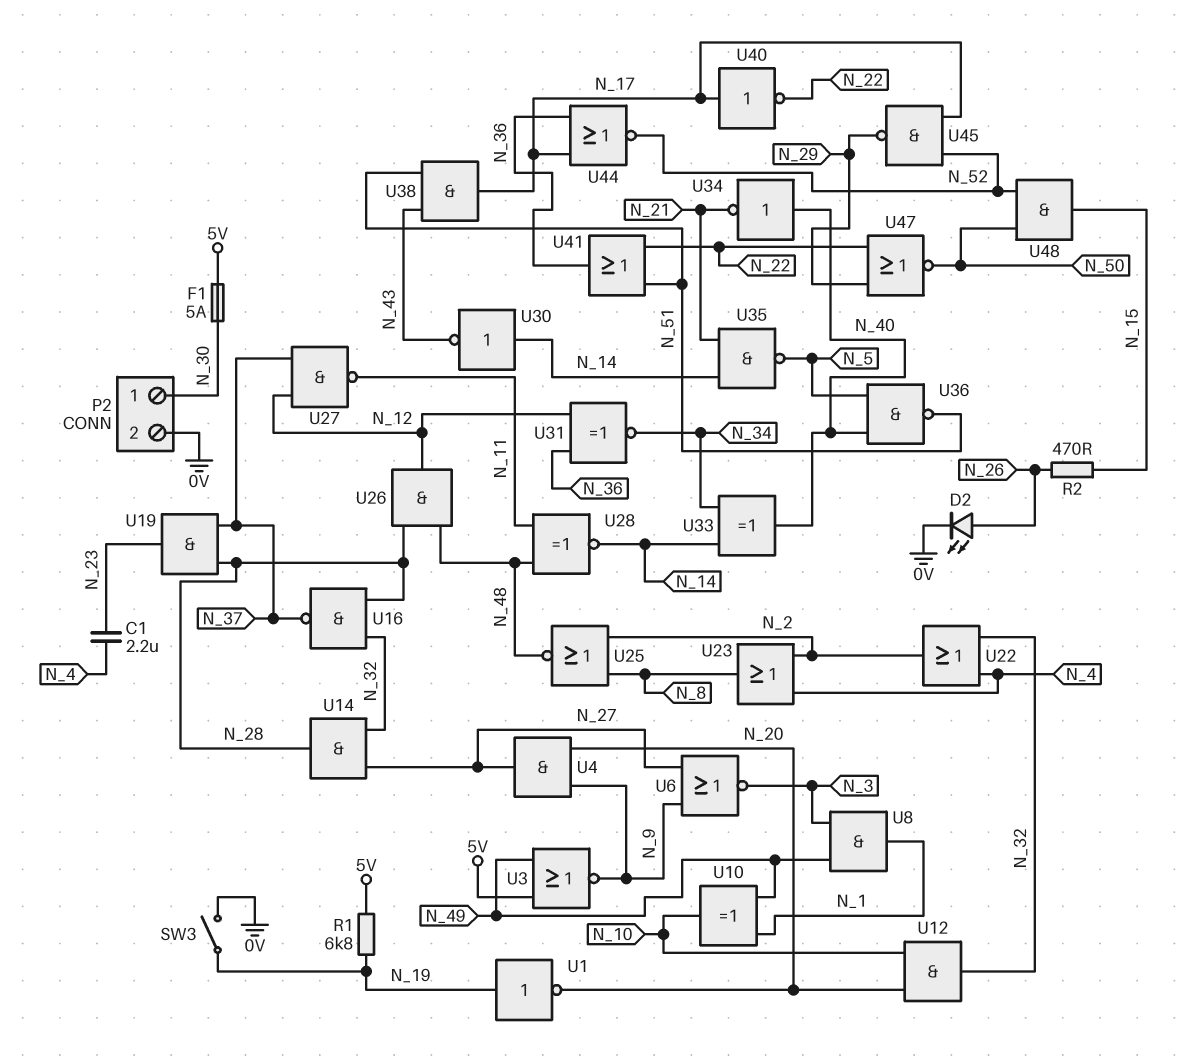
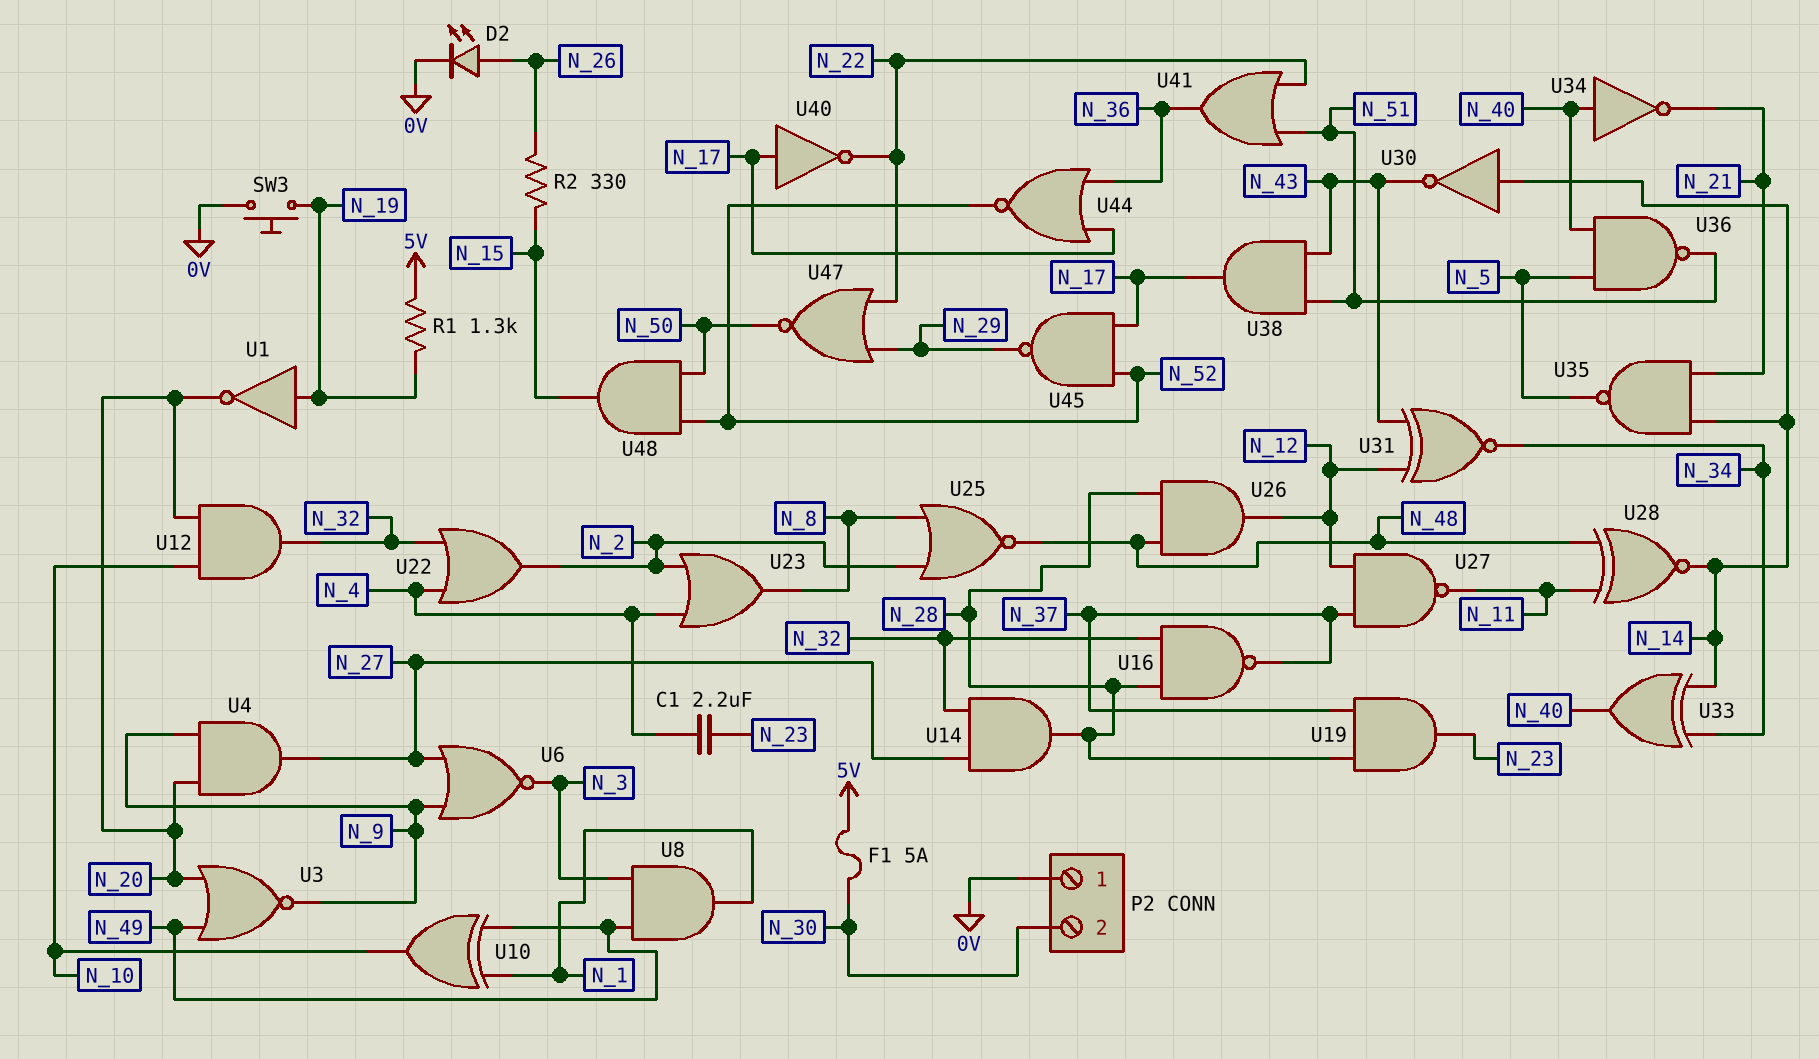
P2 pin 1: N_30 -> 0V
P2 pin 2: 0V -> N_30
R1: 6.8k (5V, N_19) -> 1.3k (5V, N_19)
R2: 470 (N_15, N_26) -> 330 (N_15, N_26)
SW3: switch (0V, N_19) -> button (0V, N_19)
U3: NOR (in 5V, in N_49, out N_9) -> NOR (in N_20, in N_49, out N_9)
U31: XNOR (in N_12, in N_36, out N_34) -> XNOR (in N_12, in N_43, out N_34)

